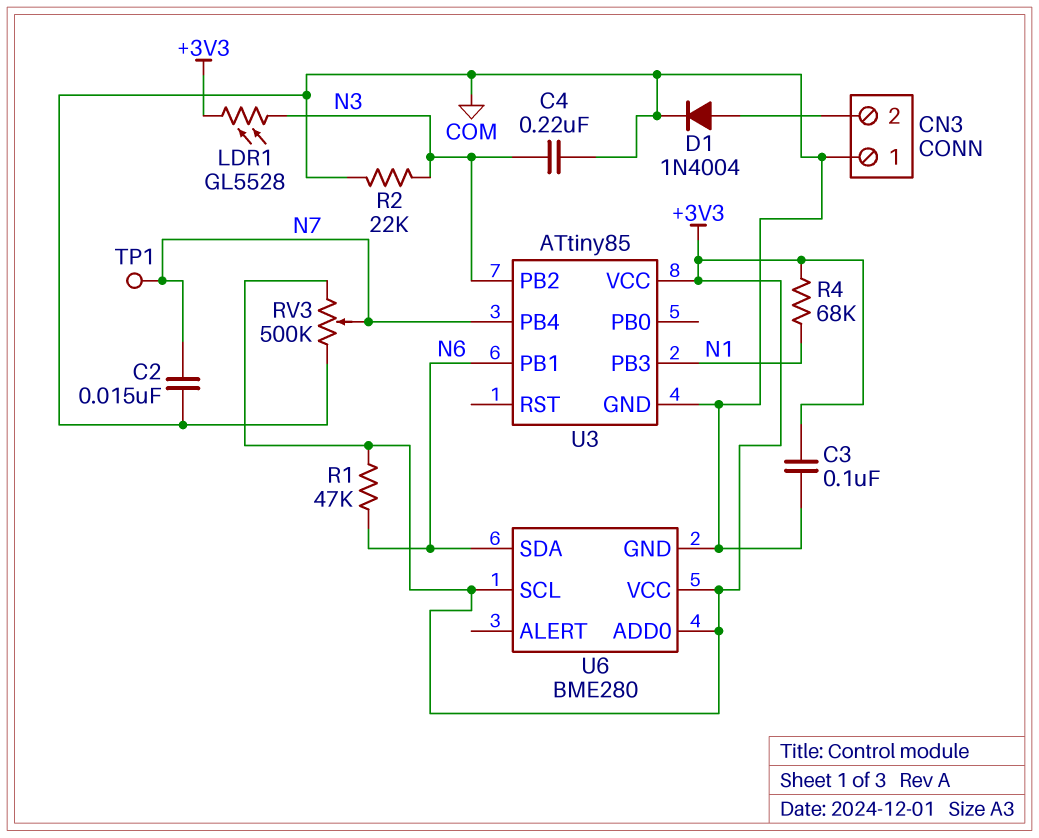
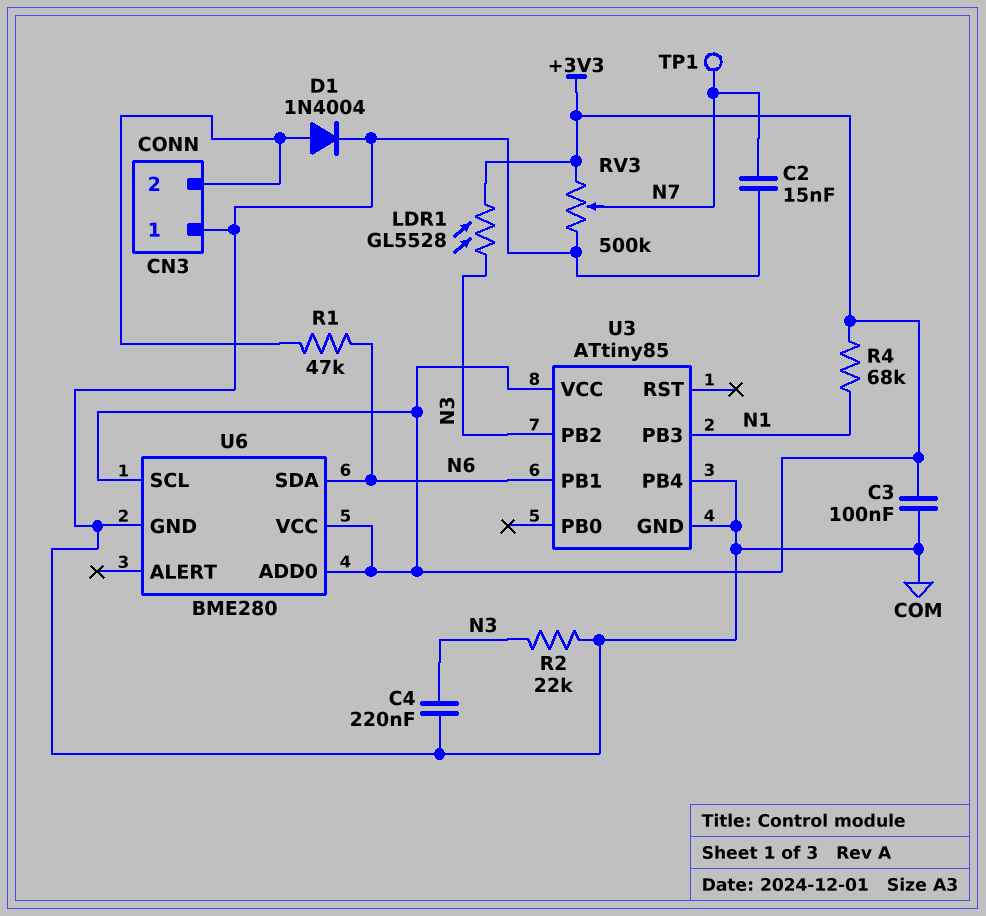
R1: 47k (+3V3, N6) -> 47k (CN3/2, N6)
U3 pin PB4: N7 -> COM

